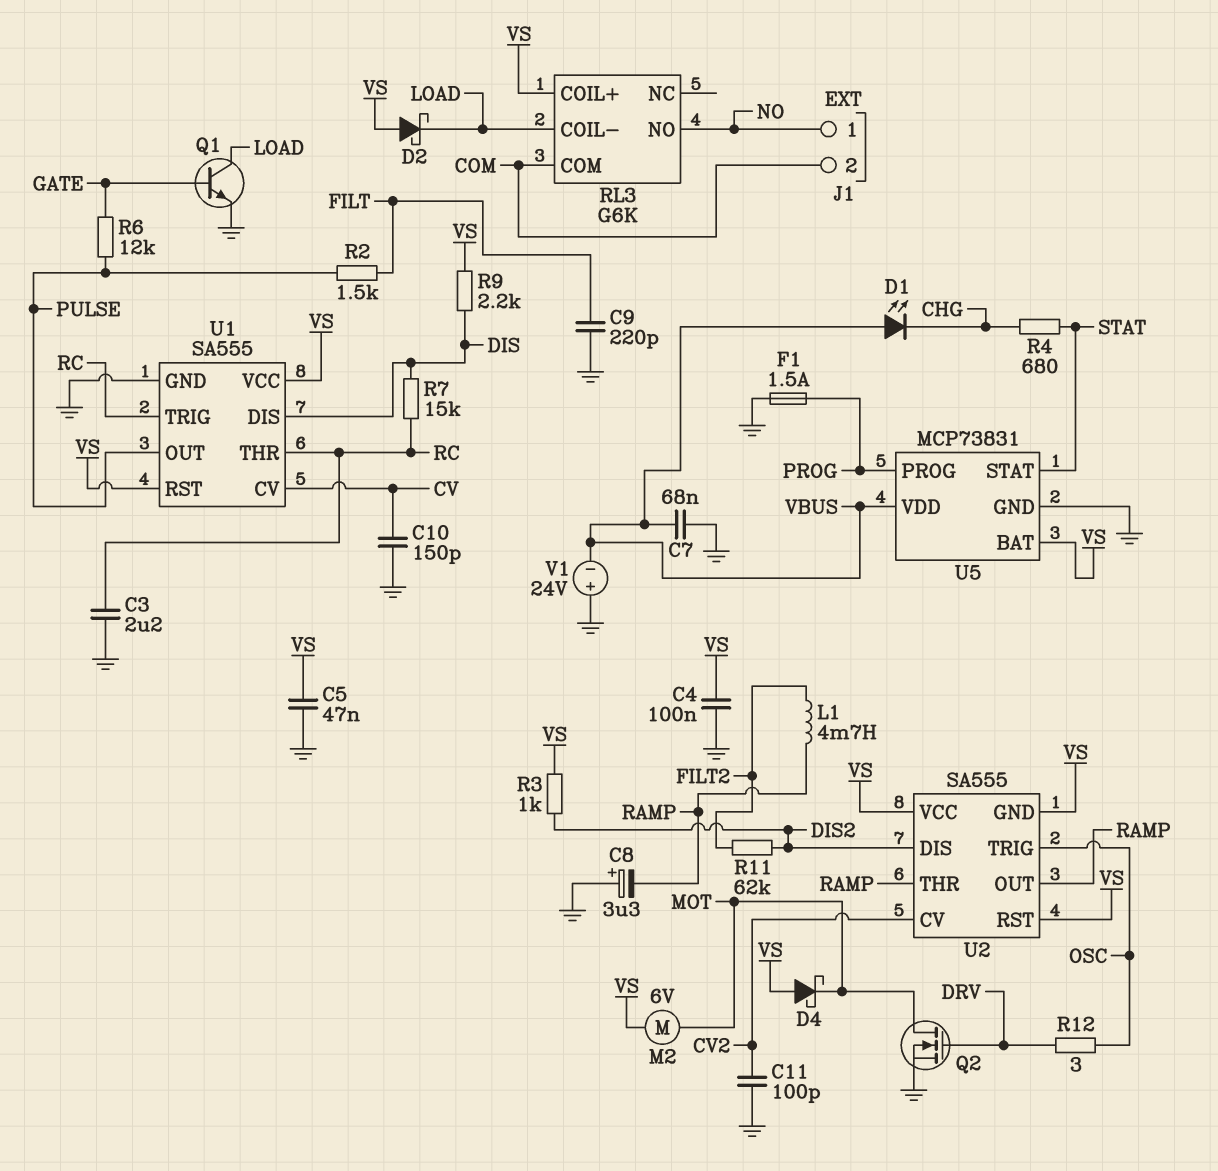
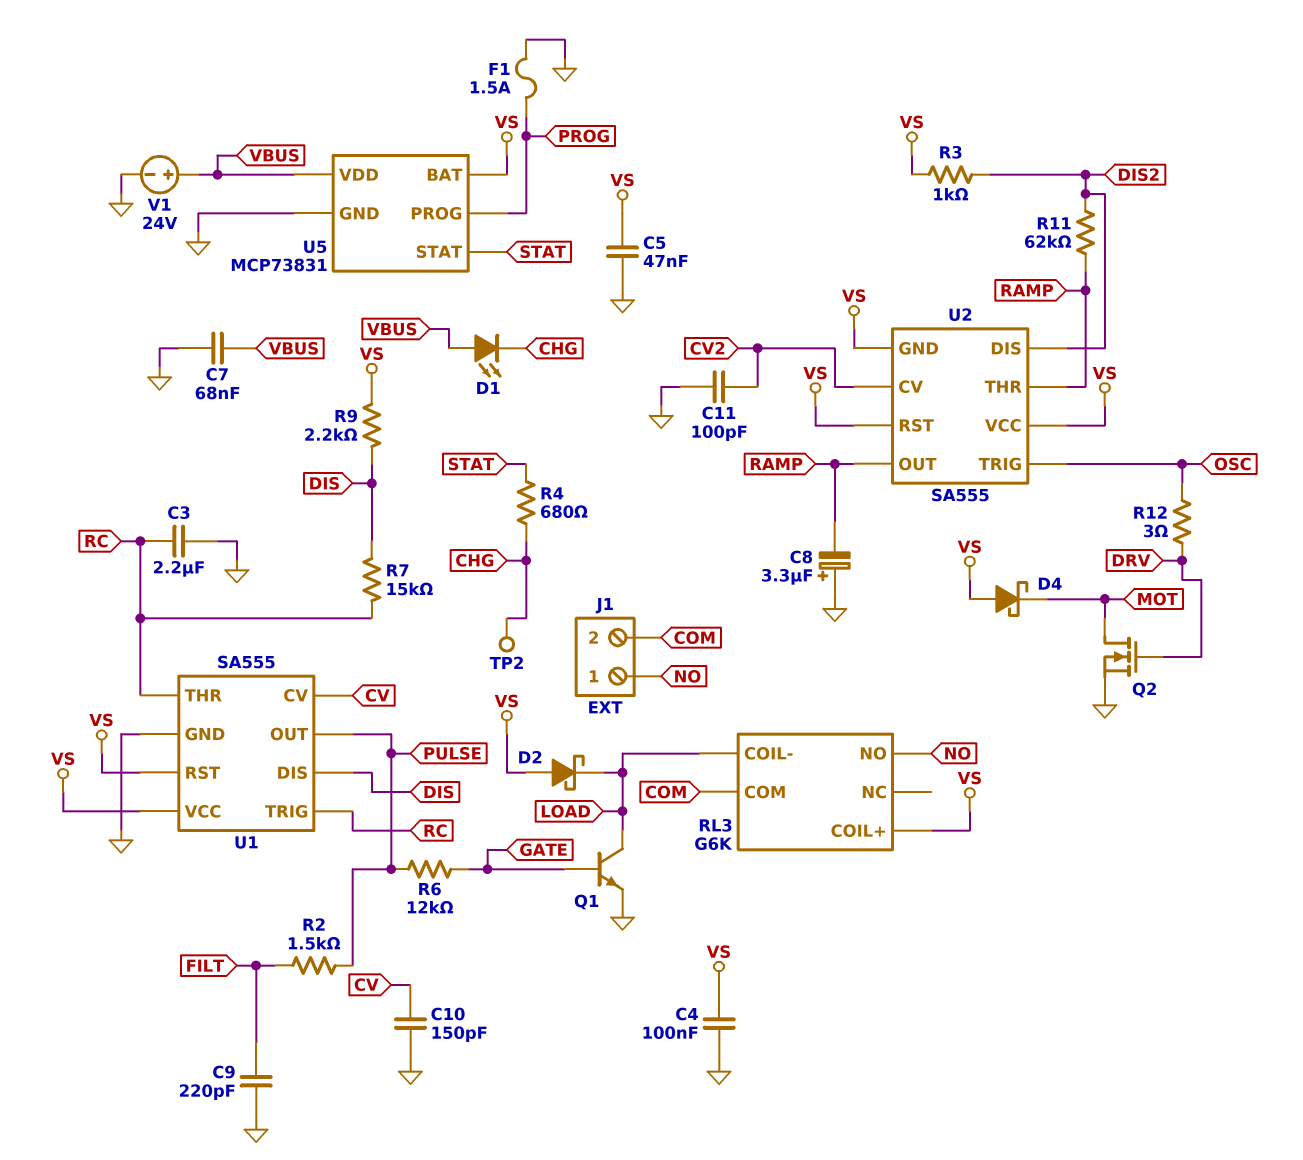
L1: 4.7mH (FILT2, RAMP) -> none
M2: motor 6V (MOT, VS) -> none
R11: 62k (DIS2, FILT2) -> 62k (DIS2, RAMP)
TP2: none -> test point (CHG)
V1: 24V (plus GND, minus VBUS) -> 24V (plus VBUS, minus GND)

